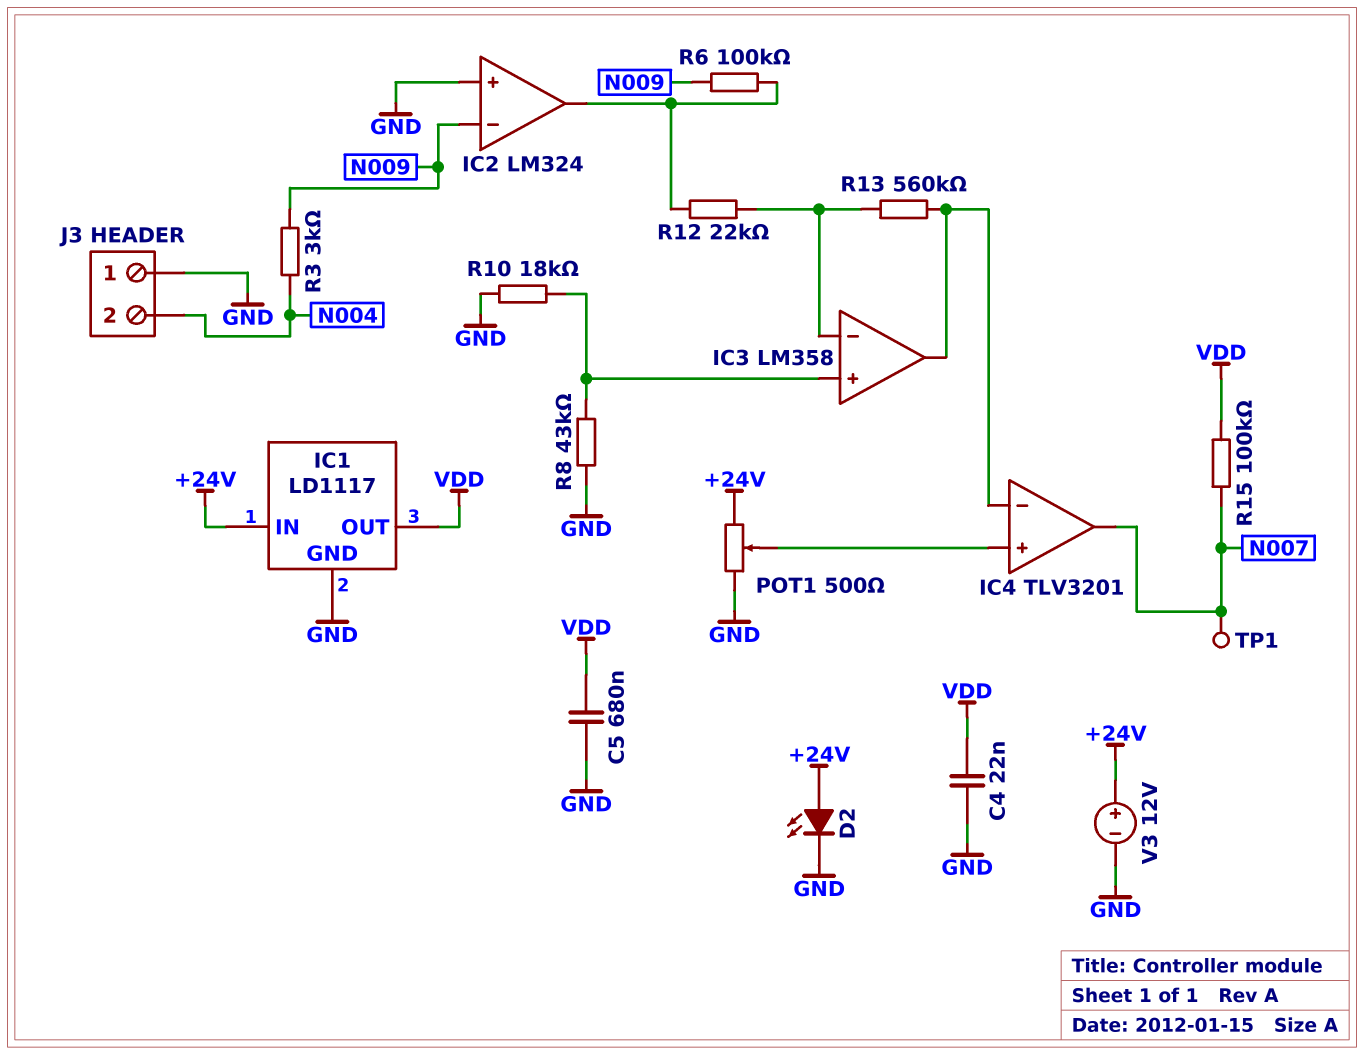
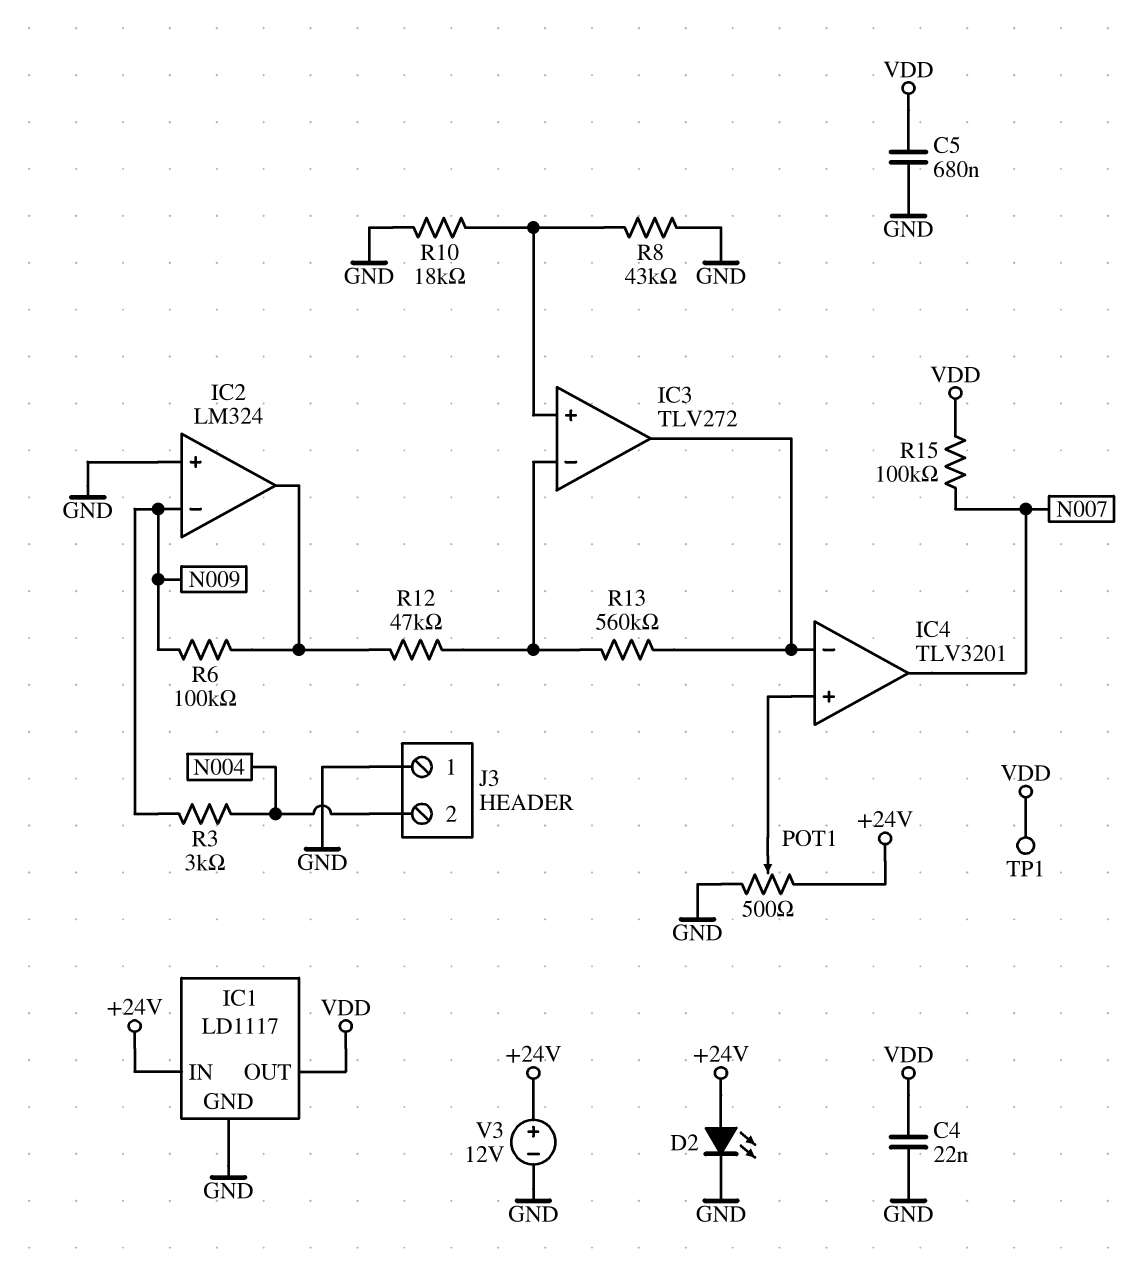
IC3: LM358 -> TLV272
R12: 22k (IC2/out, IC3/in-) -> 47k (IC2/out, IC3/in-)
TP1: test point (N007) -> test point (VDD)

